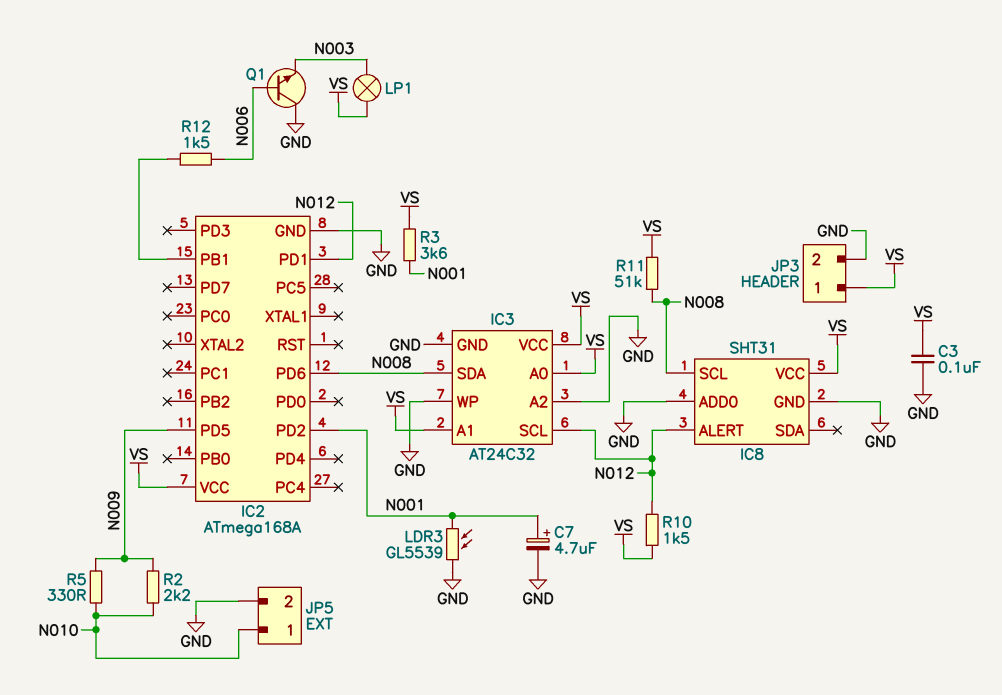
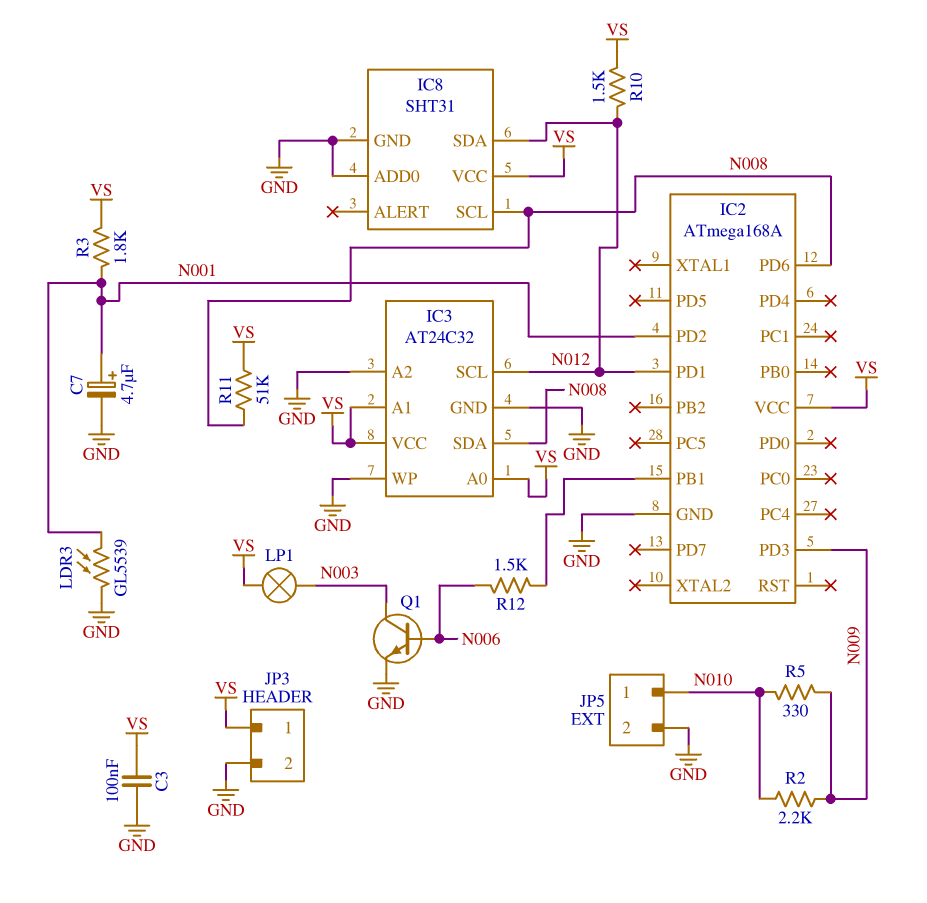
IC2 pin PD3: none -> N009
IC2 pin PD5: N009 -> none
IC8 pin ALERT: N012 -> none
IC8 pin SDA: none -> N012
Q1: NPN (B N006, C GND, E N003) -> NPN (B N006, C N003, E GND)
R3: 3.6k (N001, VS) -> 1.8k (N001, VS)

